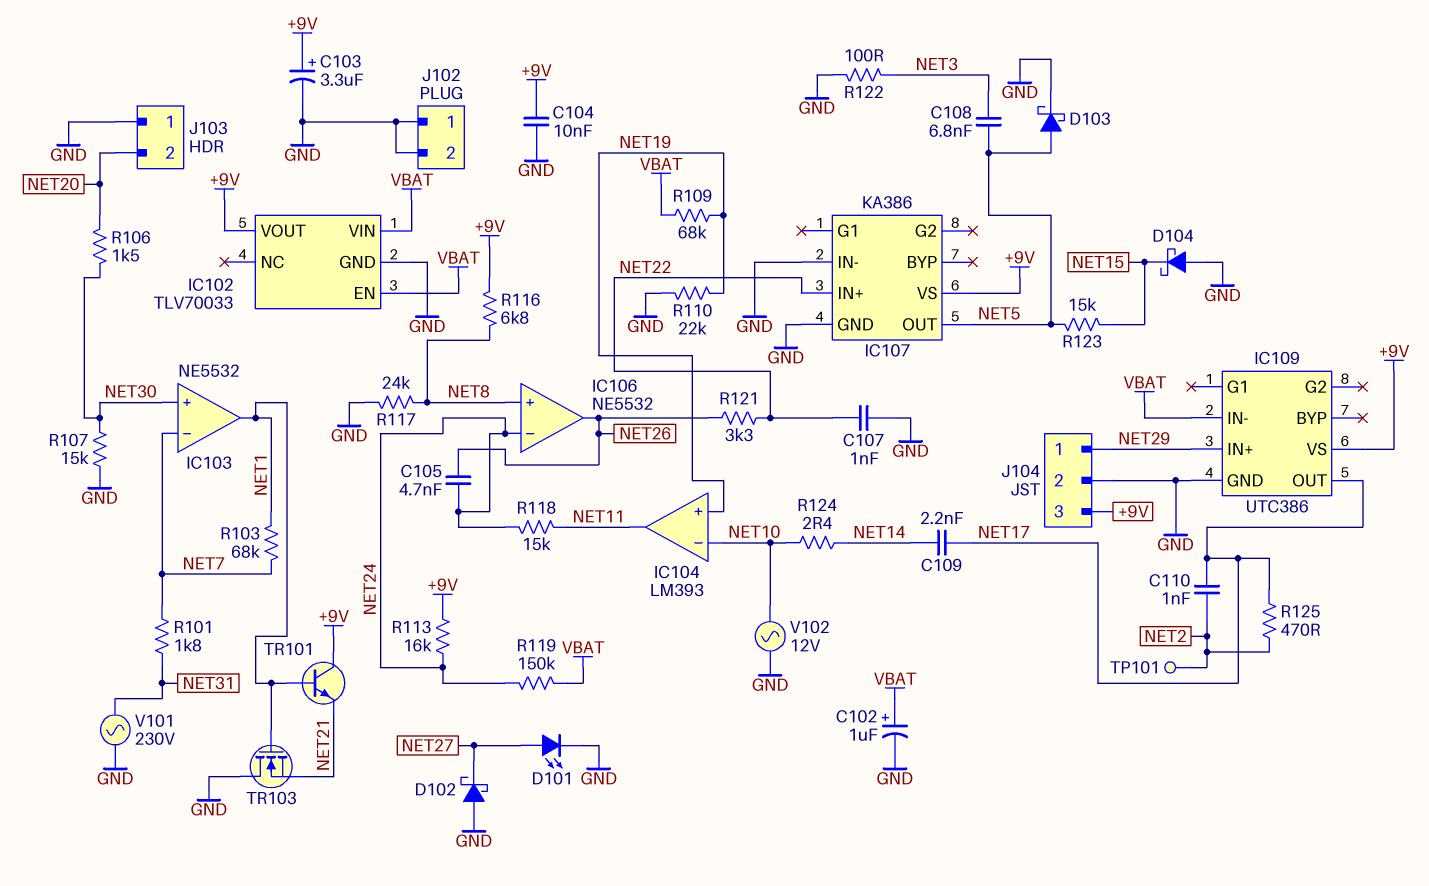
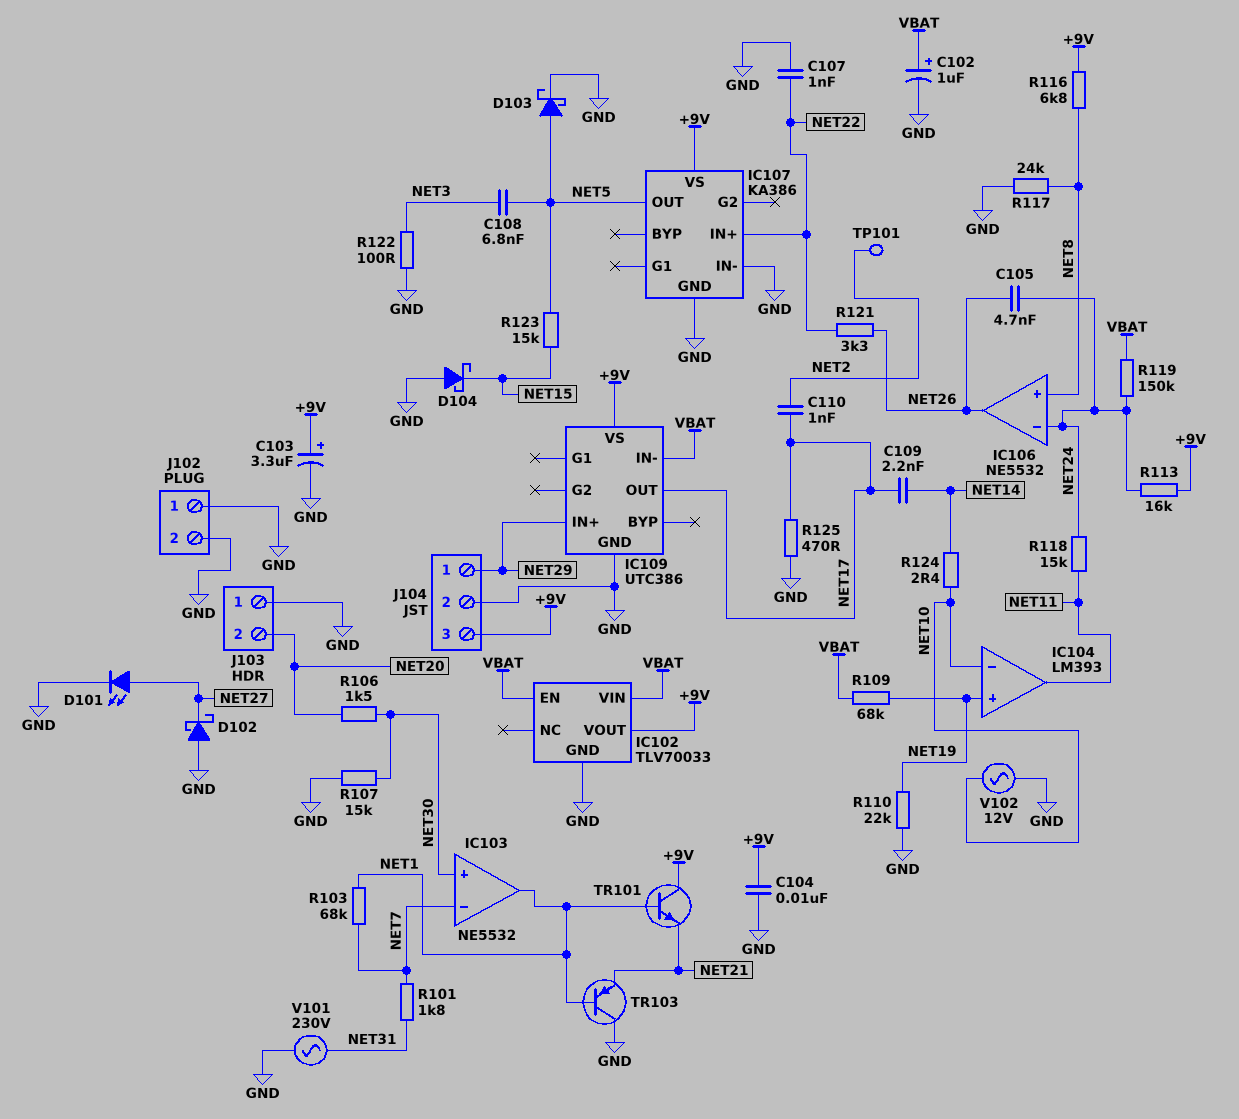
R125: 470 (NET2, NET17) -> 470 (GND, NET17)
TR103: NMOS (G NET1, D GND, S NET21) -> PNP (B NET1, C GND, E NET21)

